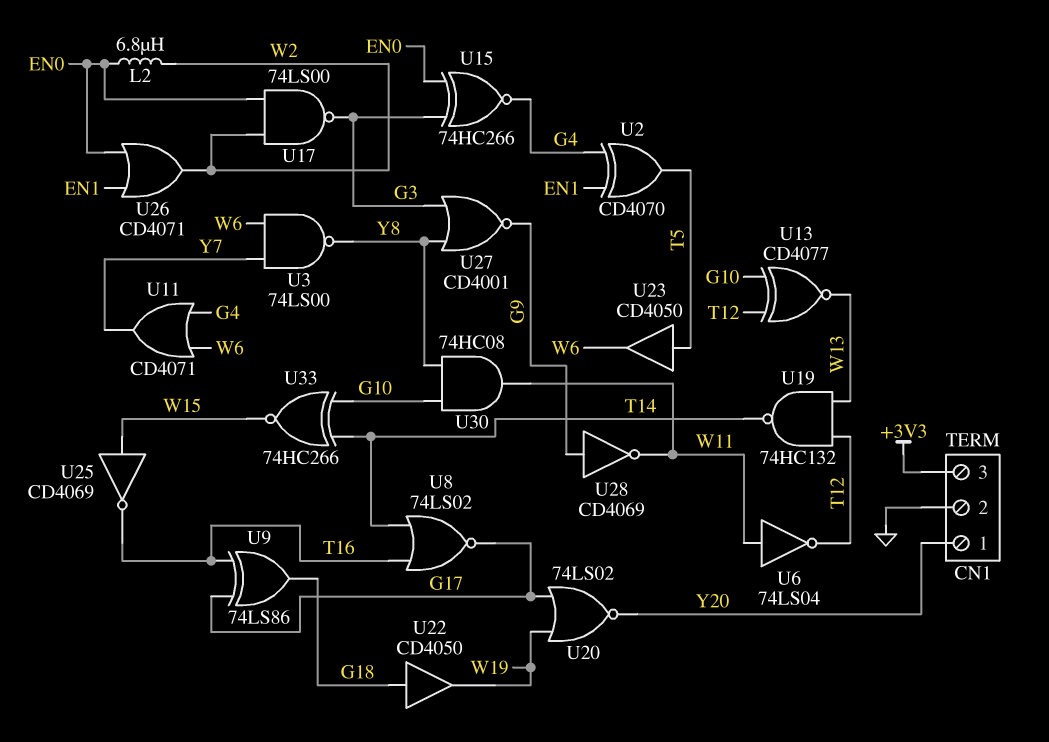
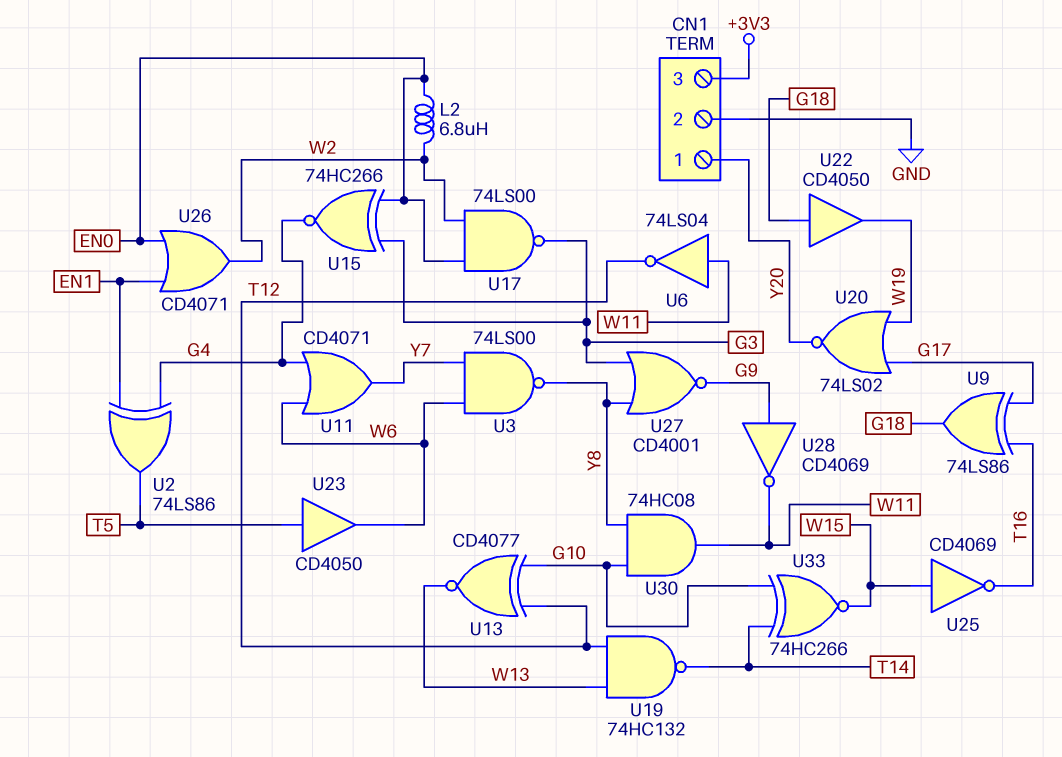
U2: XOR CD4070 (in EN1, in G4, out T5) -> XOR 74LS86 (in EN1, in G4, out T5)
U8: NOR 74LS02 (in T14, in T16, out G17) -> none

